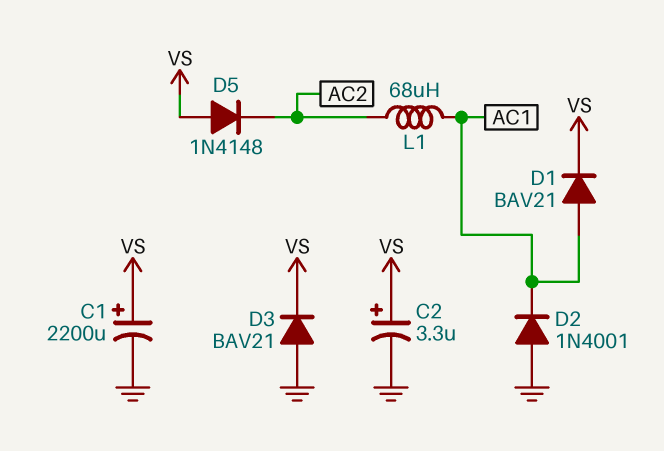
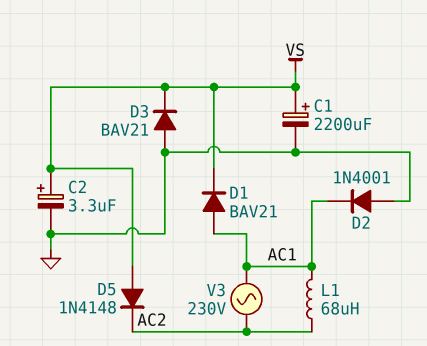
V3: none -> AC 230V (AC1, AC2)

